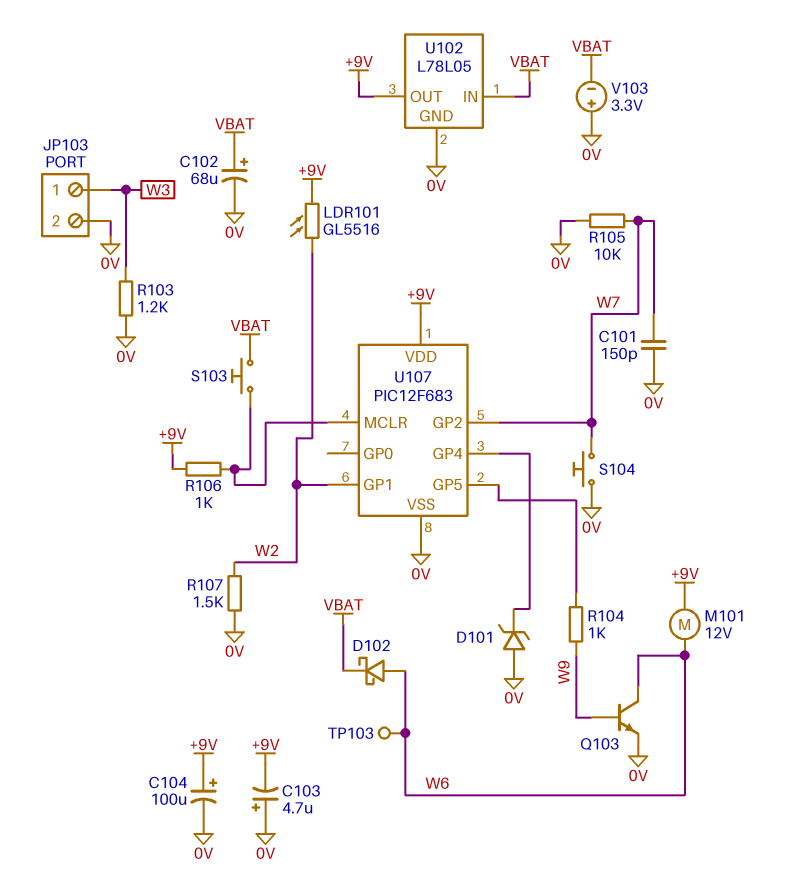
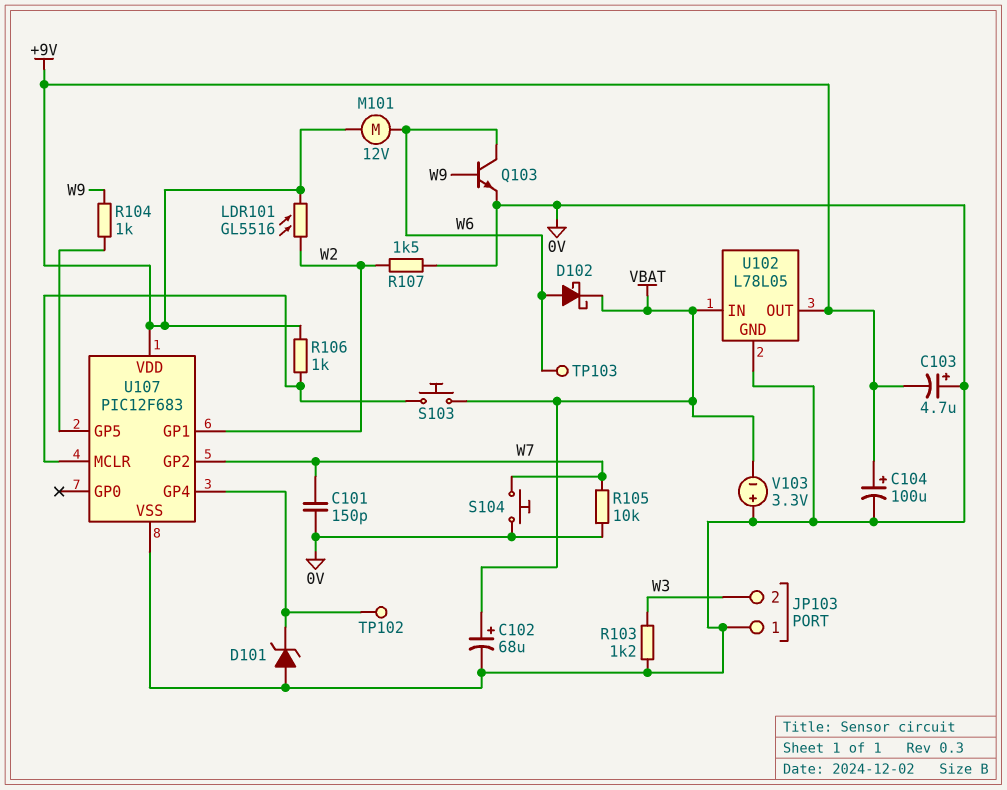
JP103 pin 1: W3 -> 0V
JP103 pin 2: 0V -> W3
TP102: none -> test point (U107/GP4)

